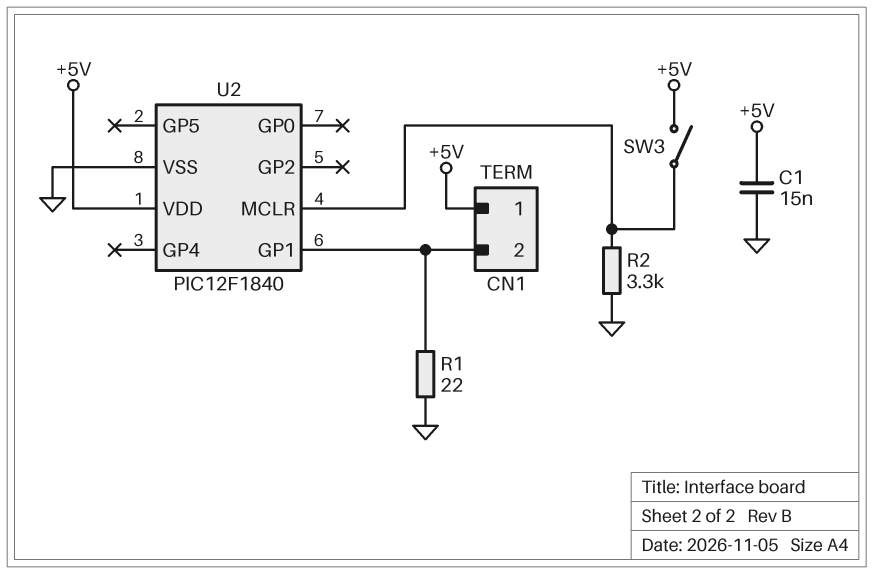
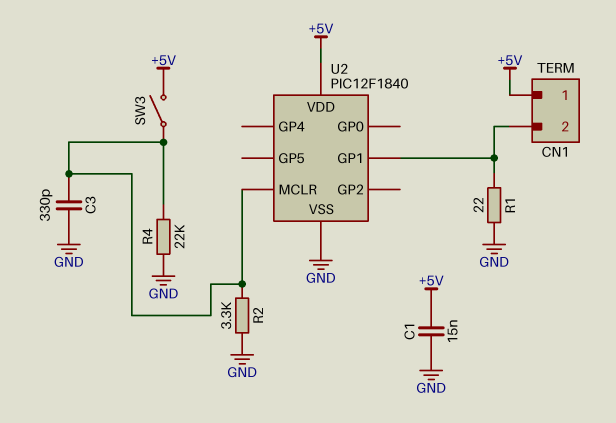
C3: none -> 330pF (GND, U2/MCLR)
R4: none -> 22k (GND, U2/MCLR)

